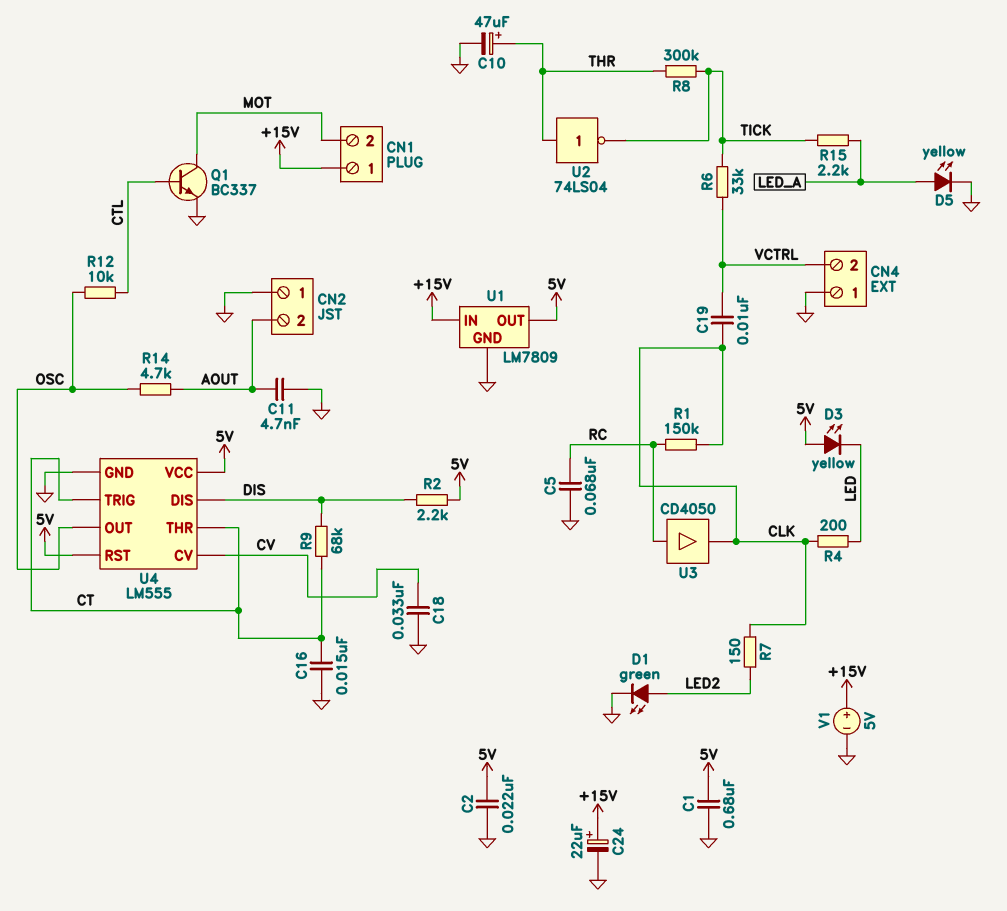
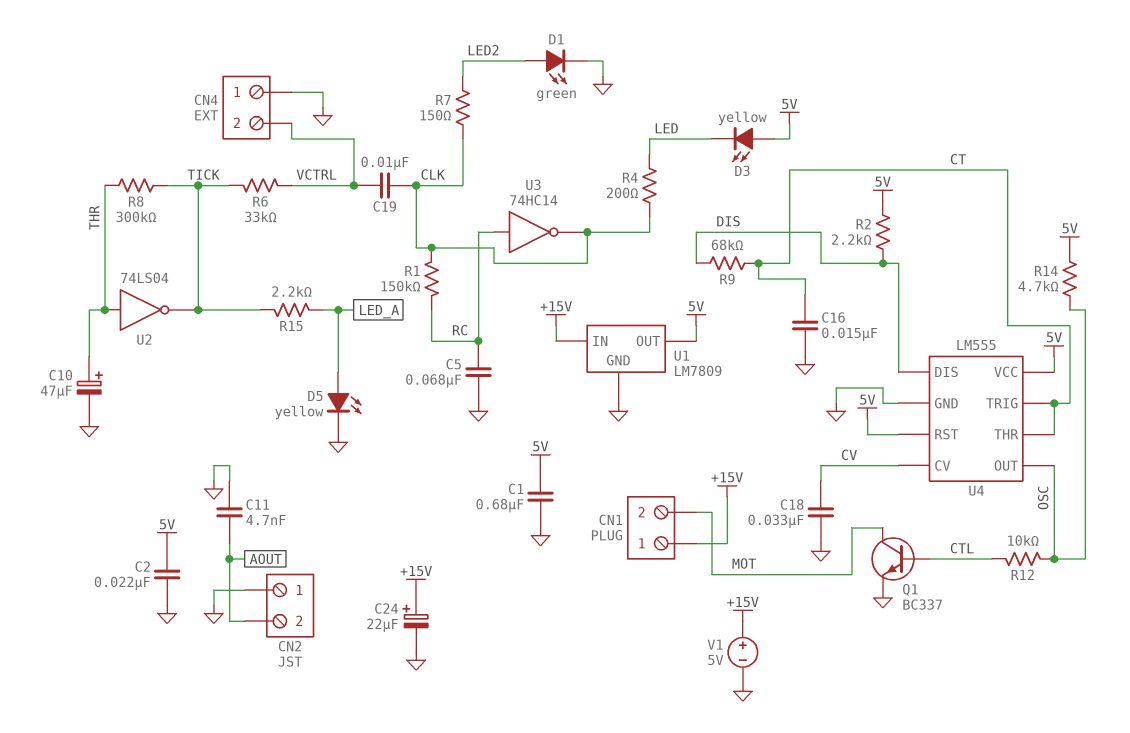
R14: 4.7k (AOUT, OSC) -> 4.7k (5V, OSC)
U3: buffer CD4050 (in RC, out CLK) -> NOT 74HC14 (in RC, out CLK)

